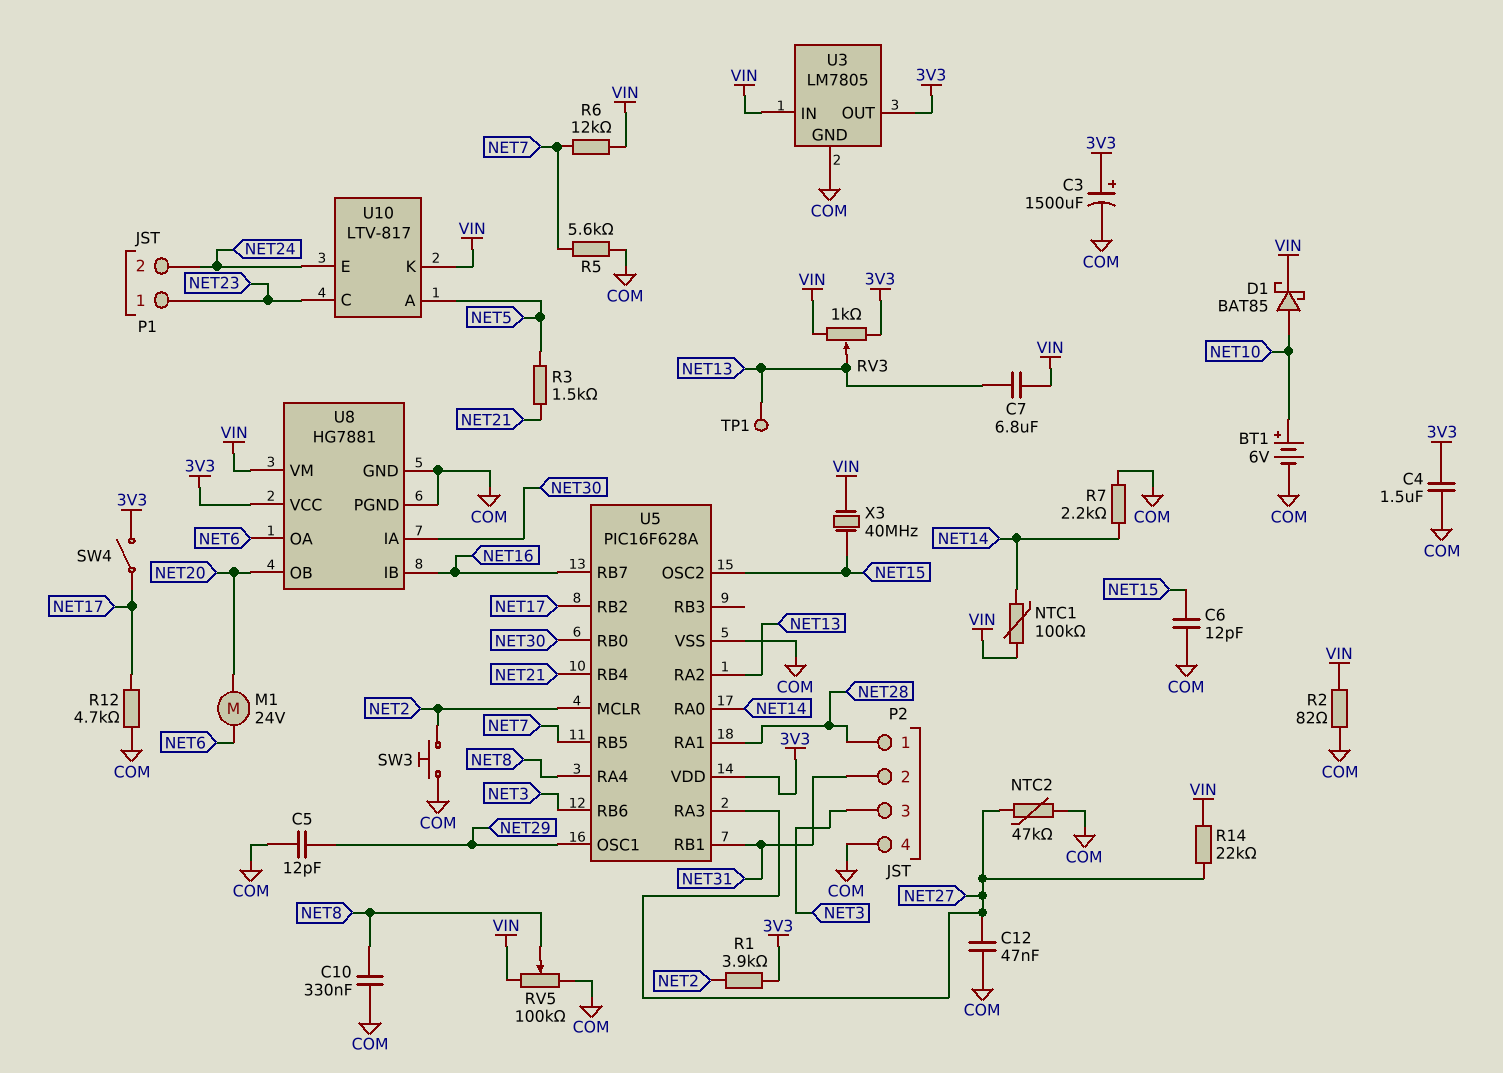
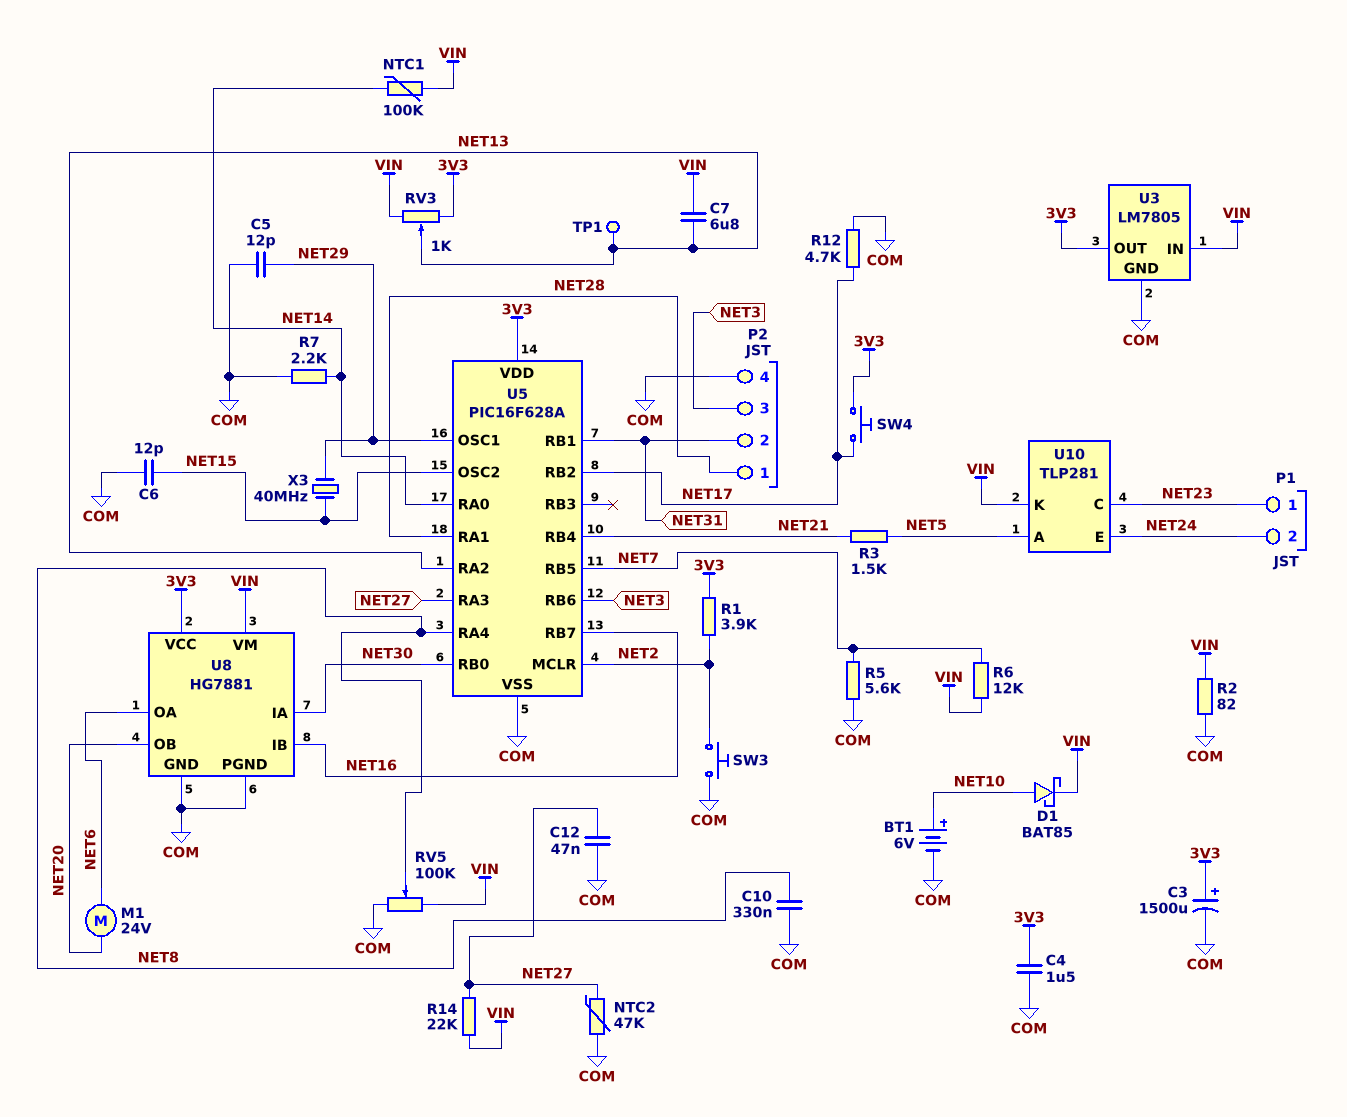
SW4: switch (3V3, NET17) -> button (3V3, NET17)
U10: LTV-817 -> TLP281
X3: 40MHz (NET15, VIN) -> 40MHz (NET15, NET29)

